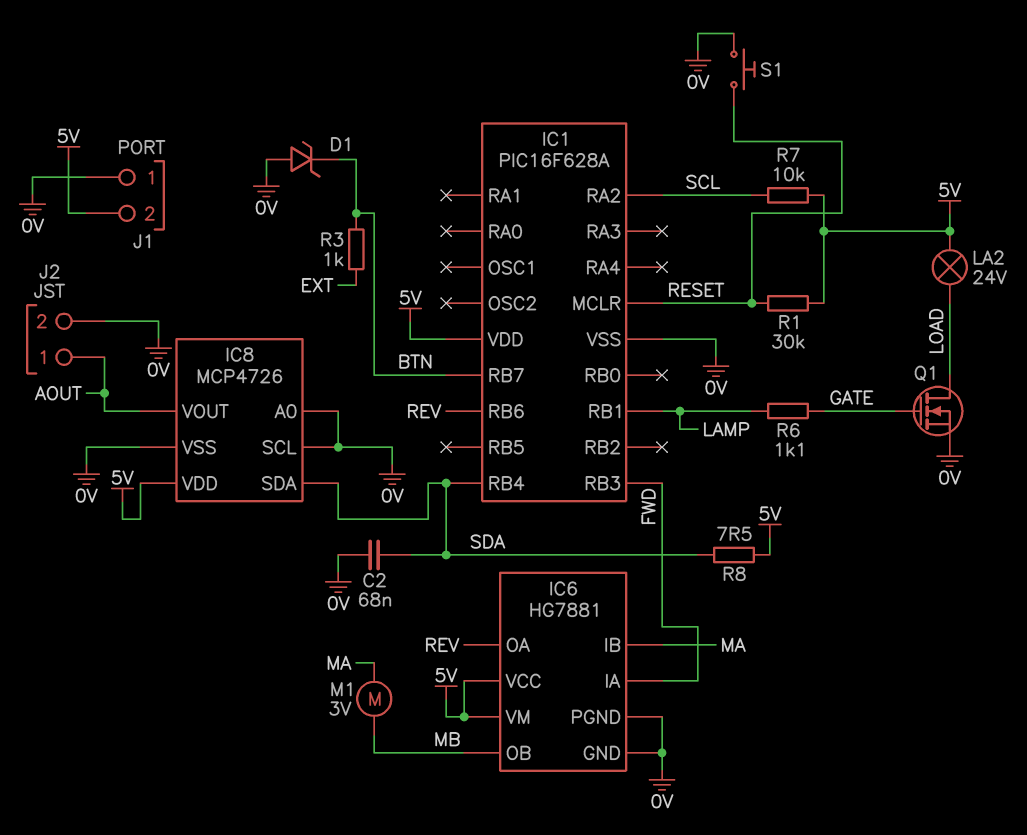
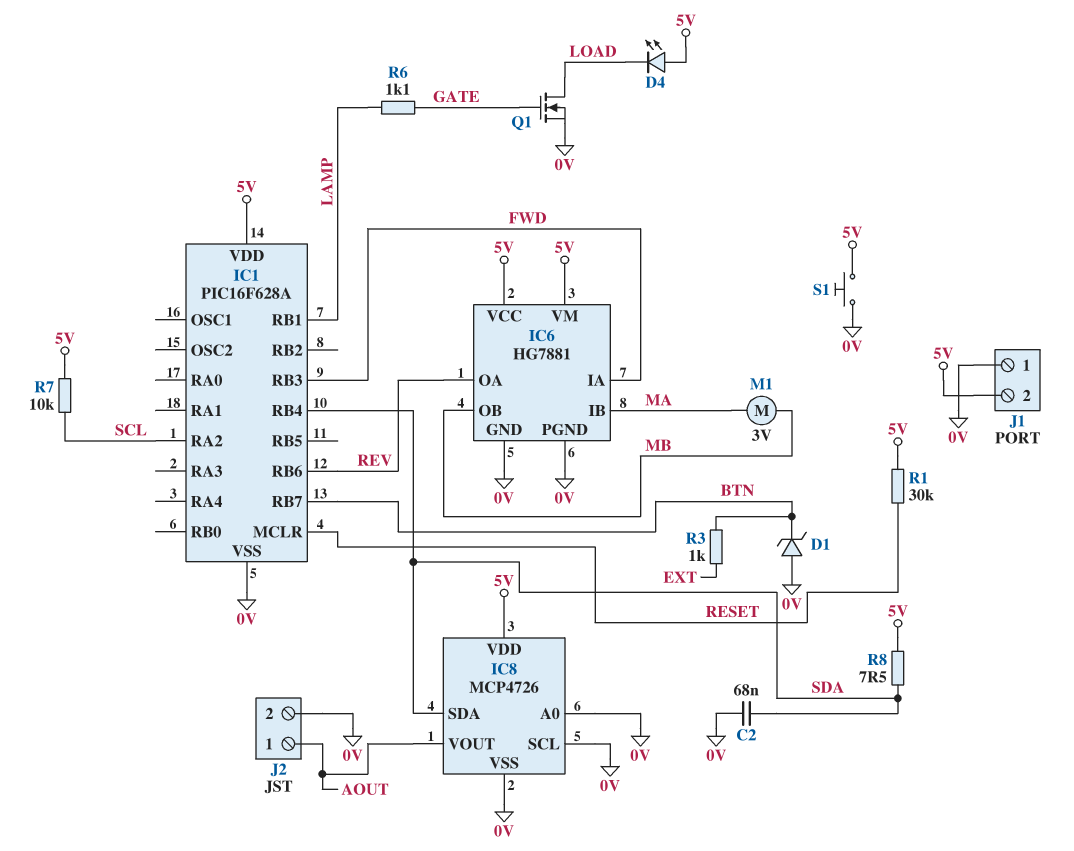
D4: none -> LED (A 5V, K LOAD)
LA2: lamp 24V (5V, LOAD) -> none
S1: button (0V, RESET) -> button (0V, 5V)

